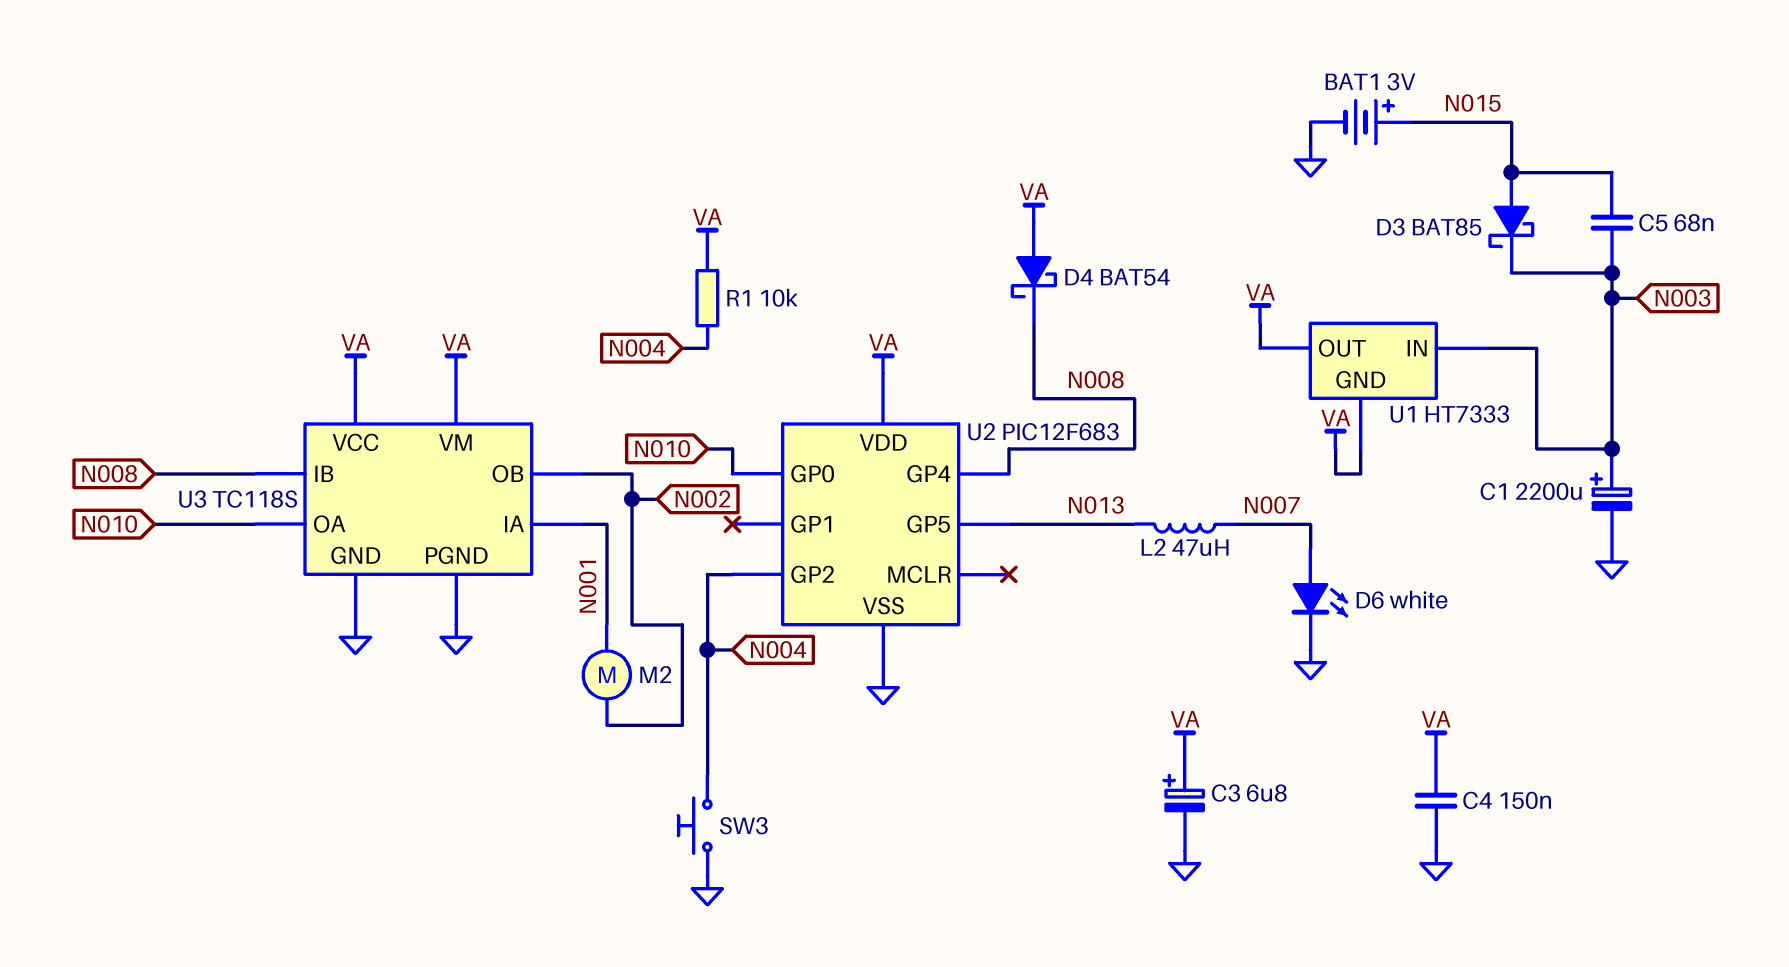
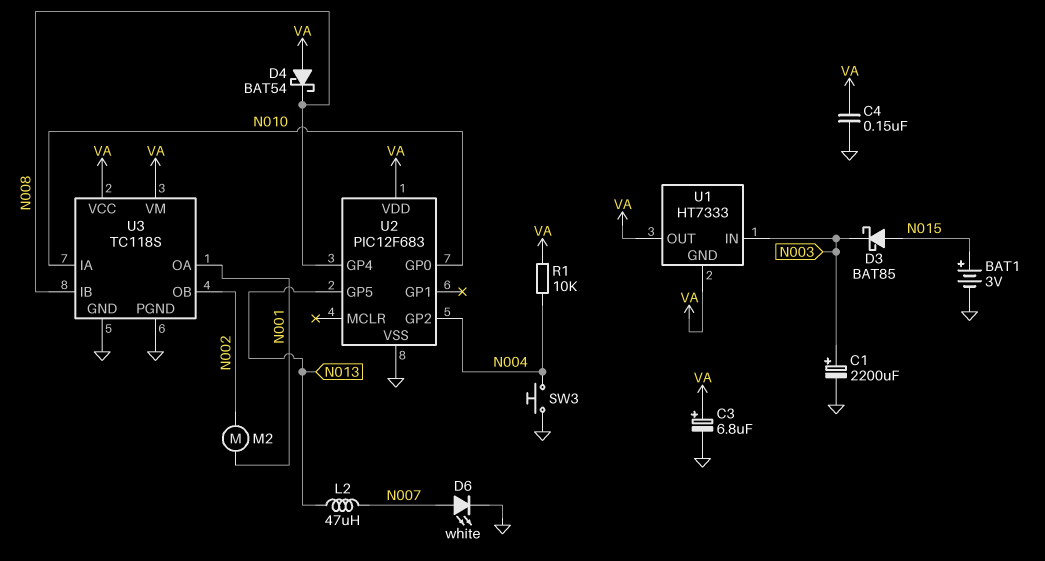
C5: 68nF (N003, N015) -> none
U3 pin IA: N001 -> N010
U3 pin OA: N010 -> N001

